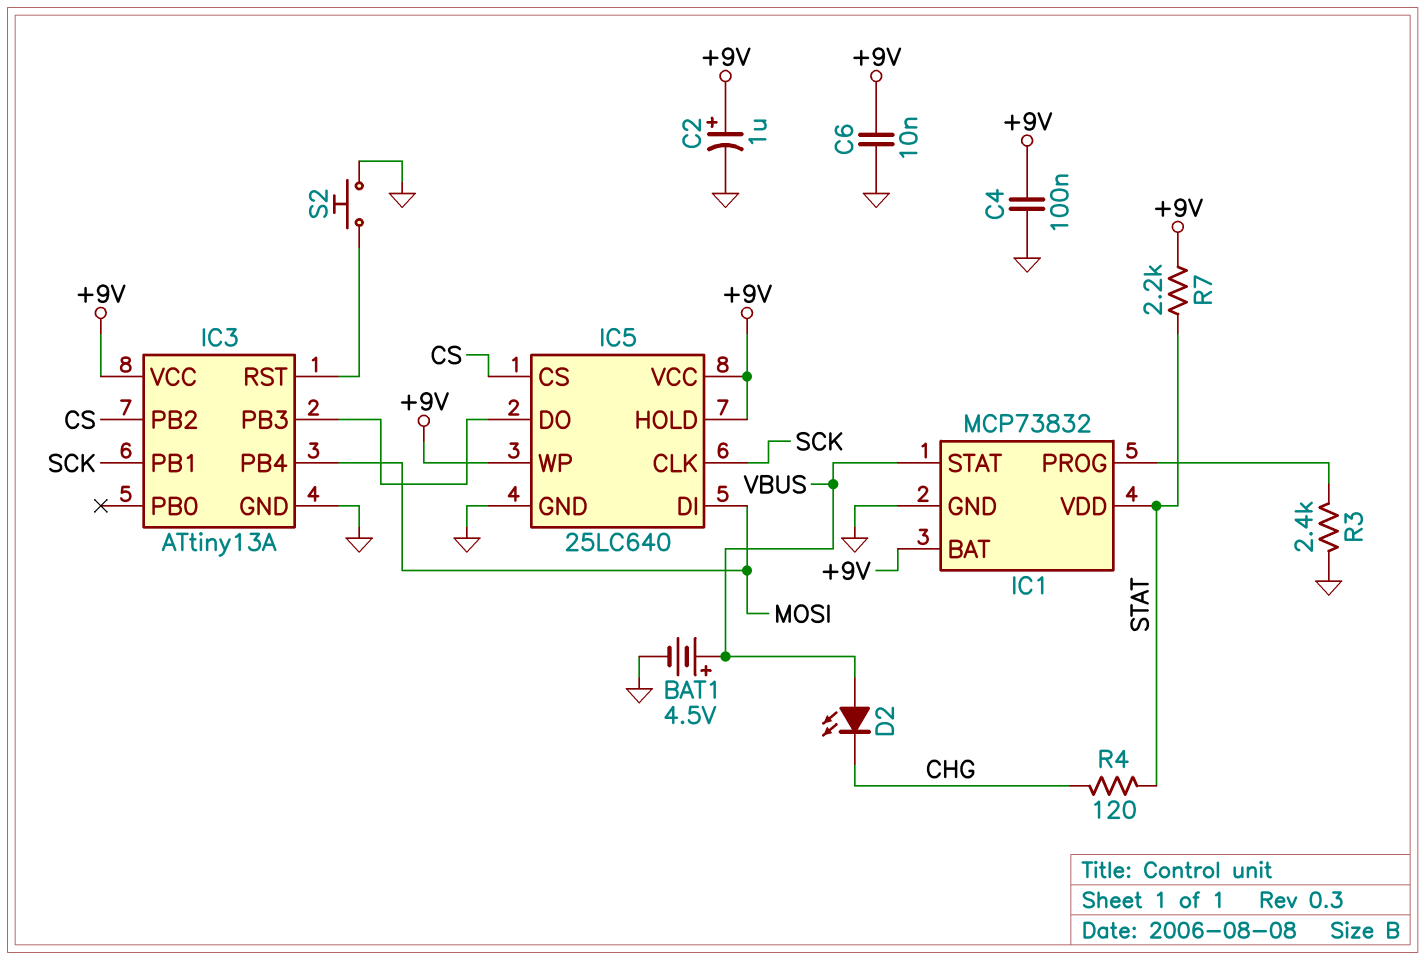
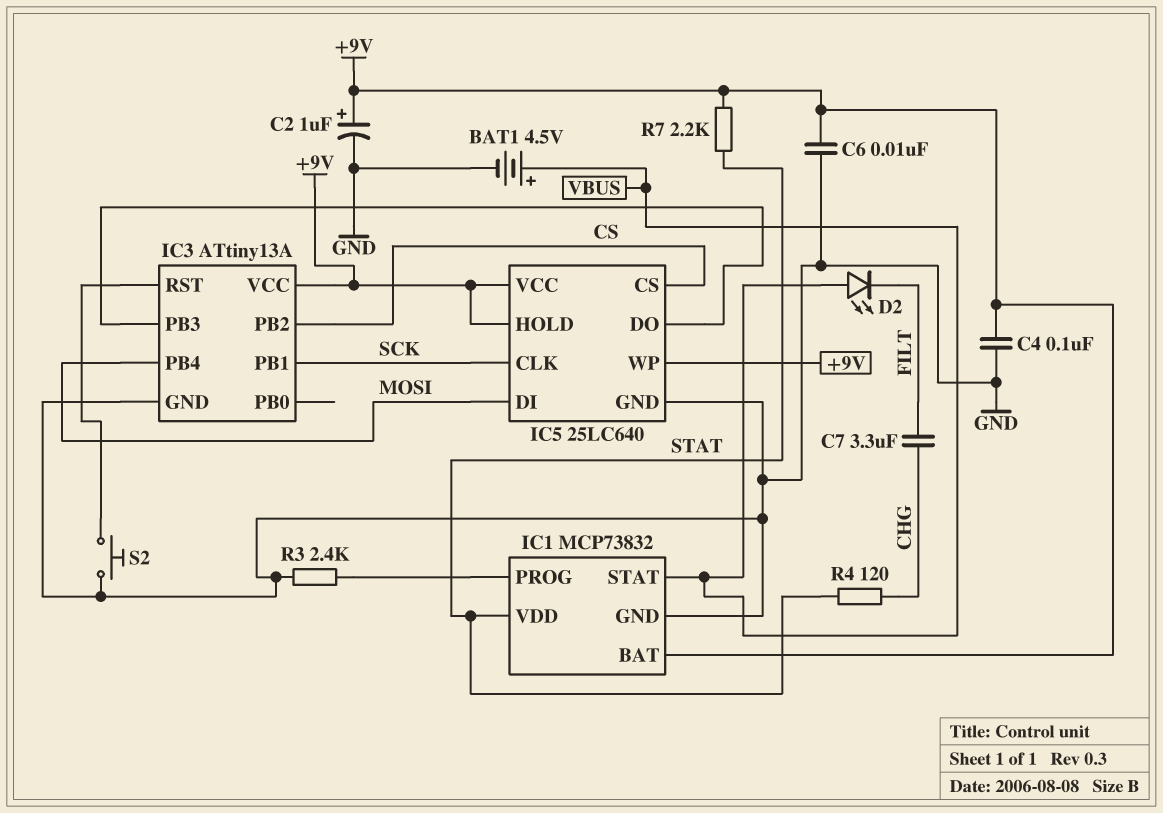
C7: none -> 3.3uF (CHG, FILT)
D2: LED (A VBUS, K CHG) -> LED (A VBUS, K FILT)

